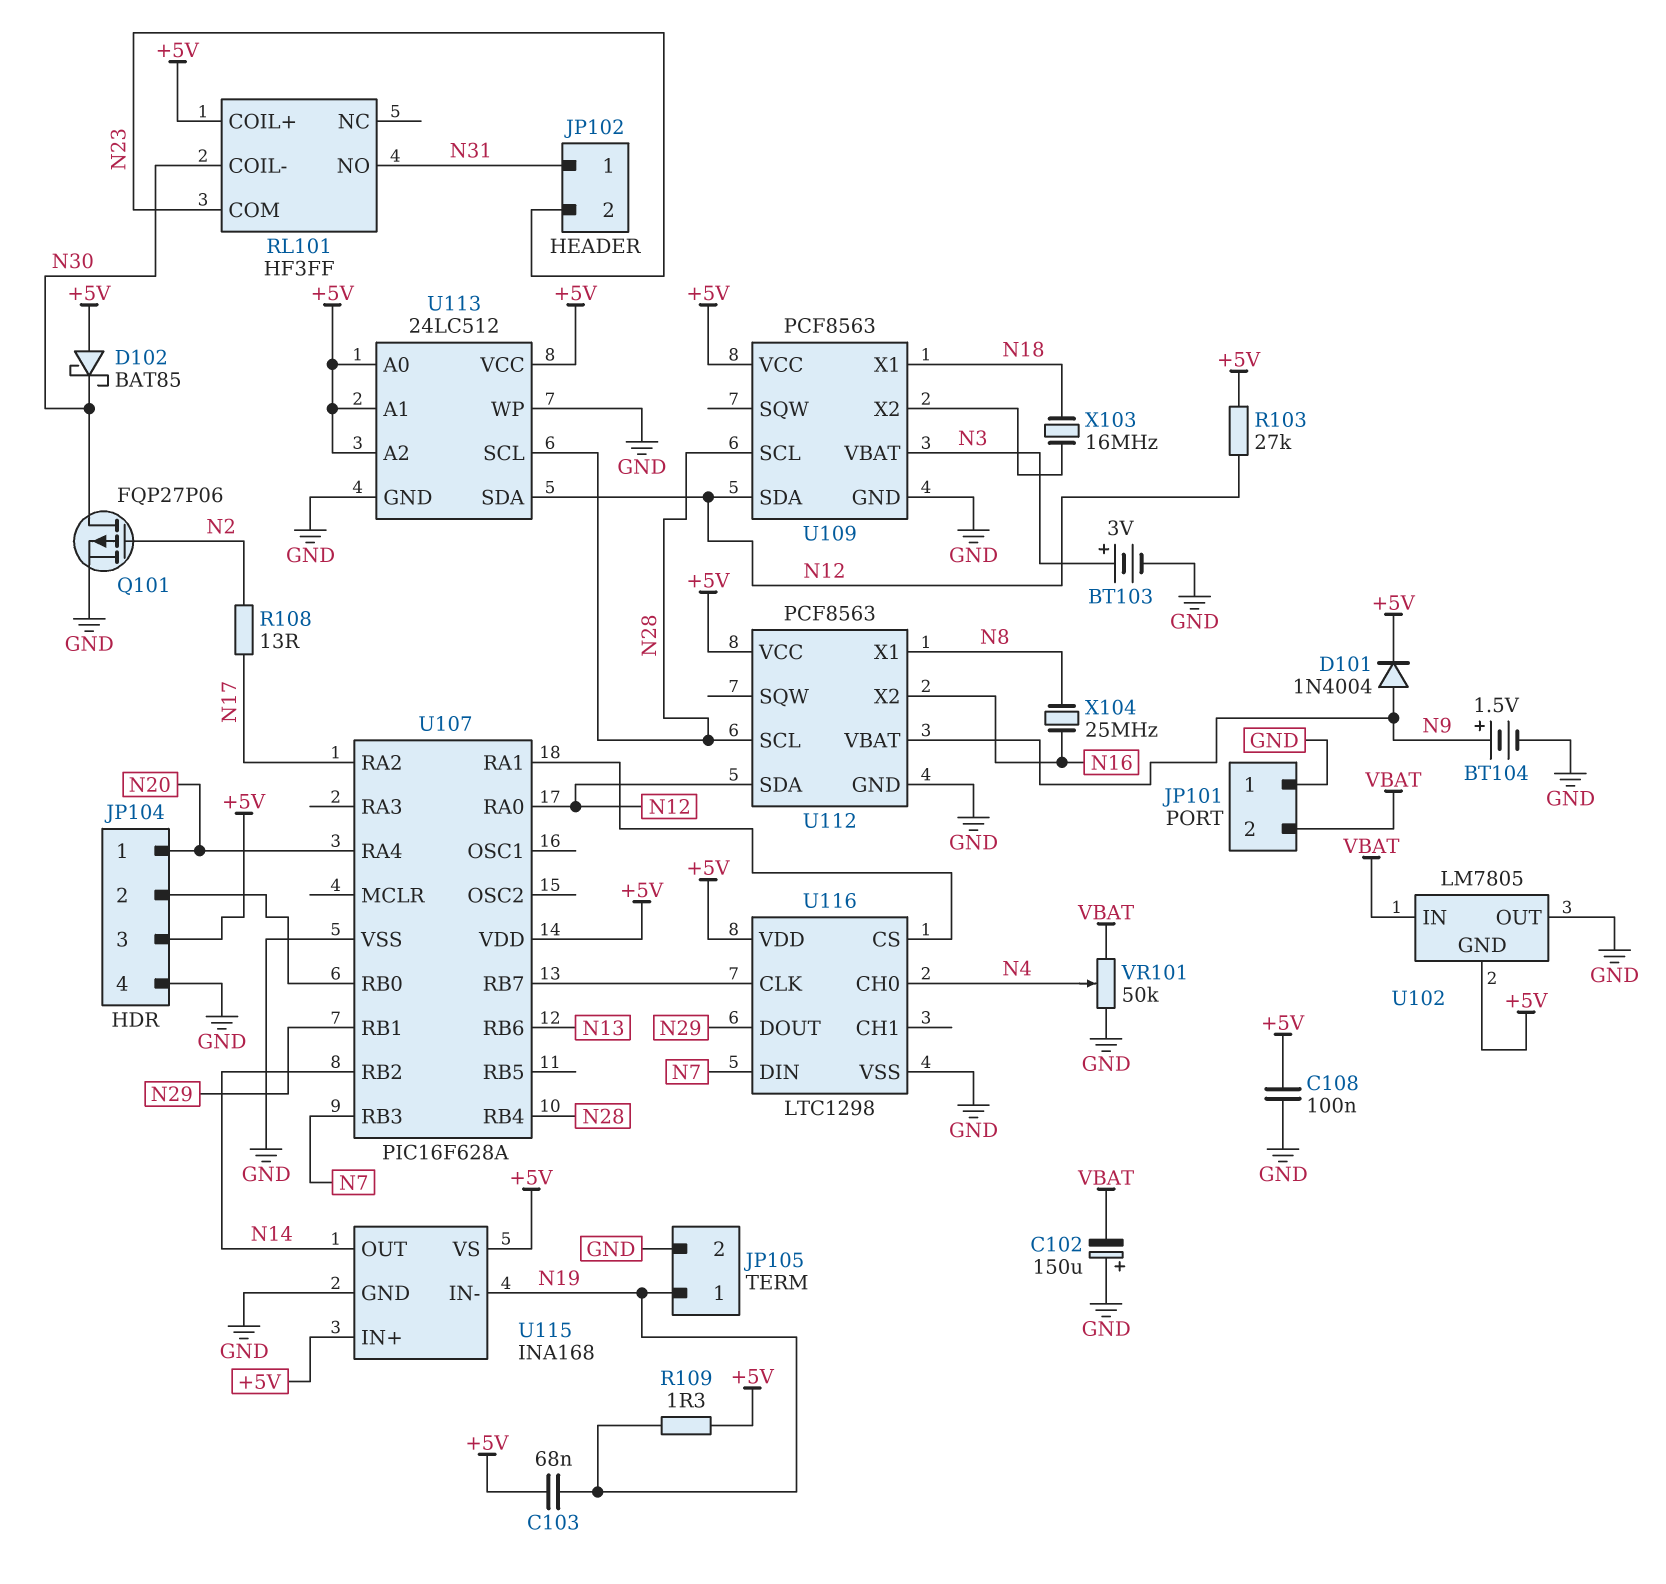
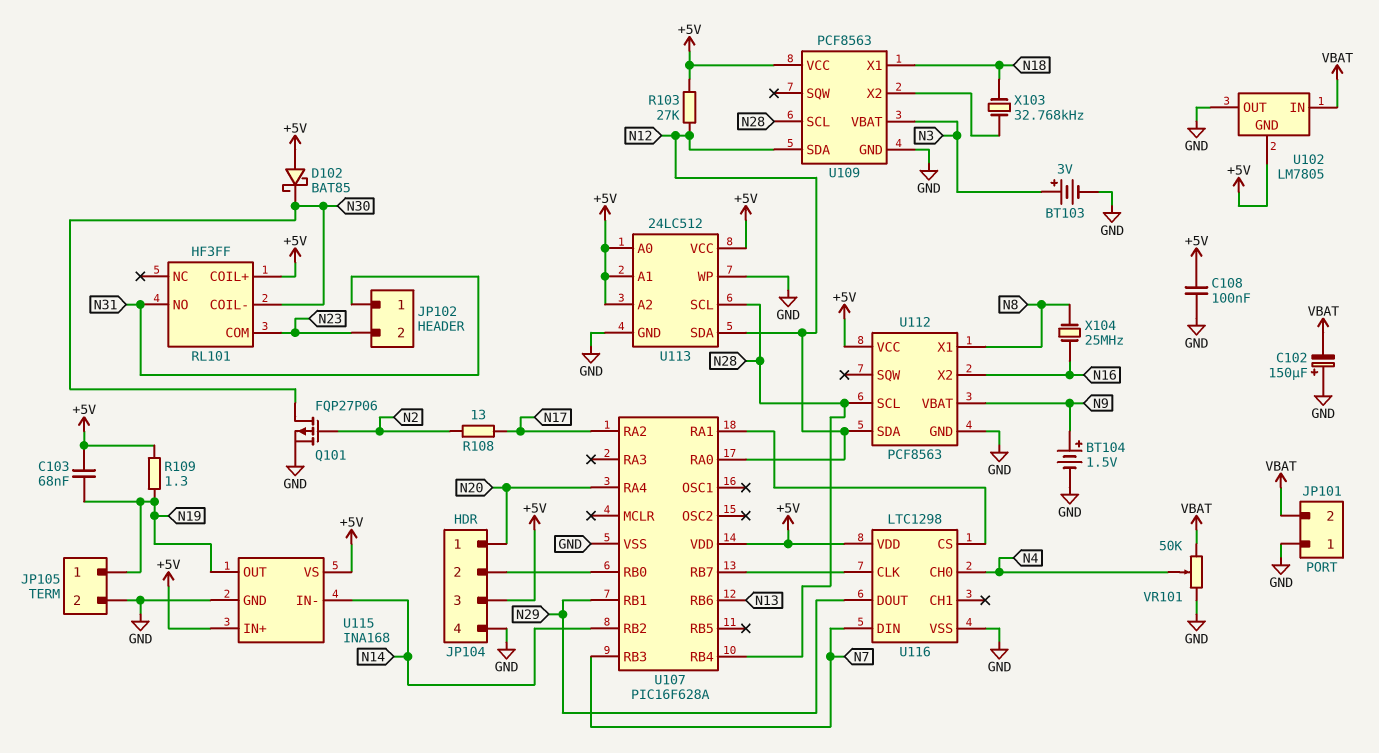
D101: diode 1N4004 (A N9, K +5V) -> none
U115 pin IN-: N19 -> N14
U115 pin OUT: N14 -> N19
X103: 16MHz (N18, U109/X2) -> 32.768kHz (N18, U109/X2)

